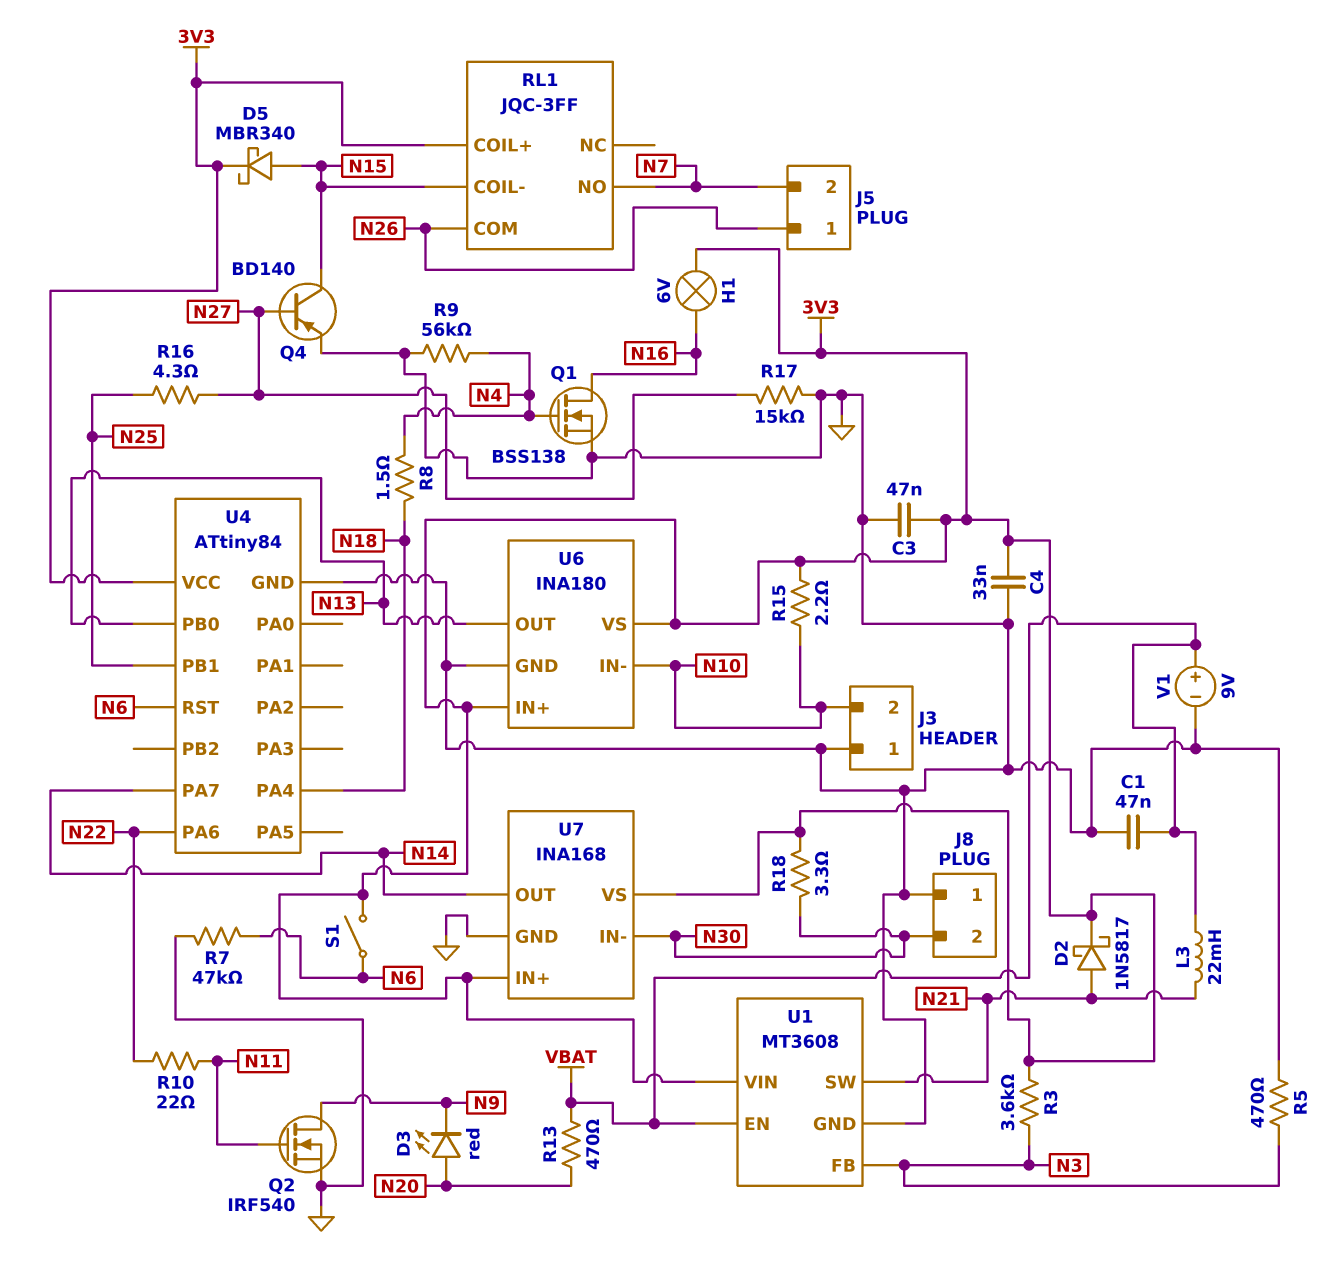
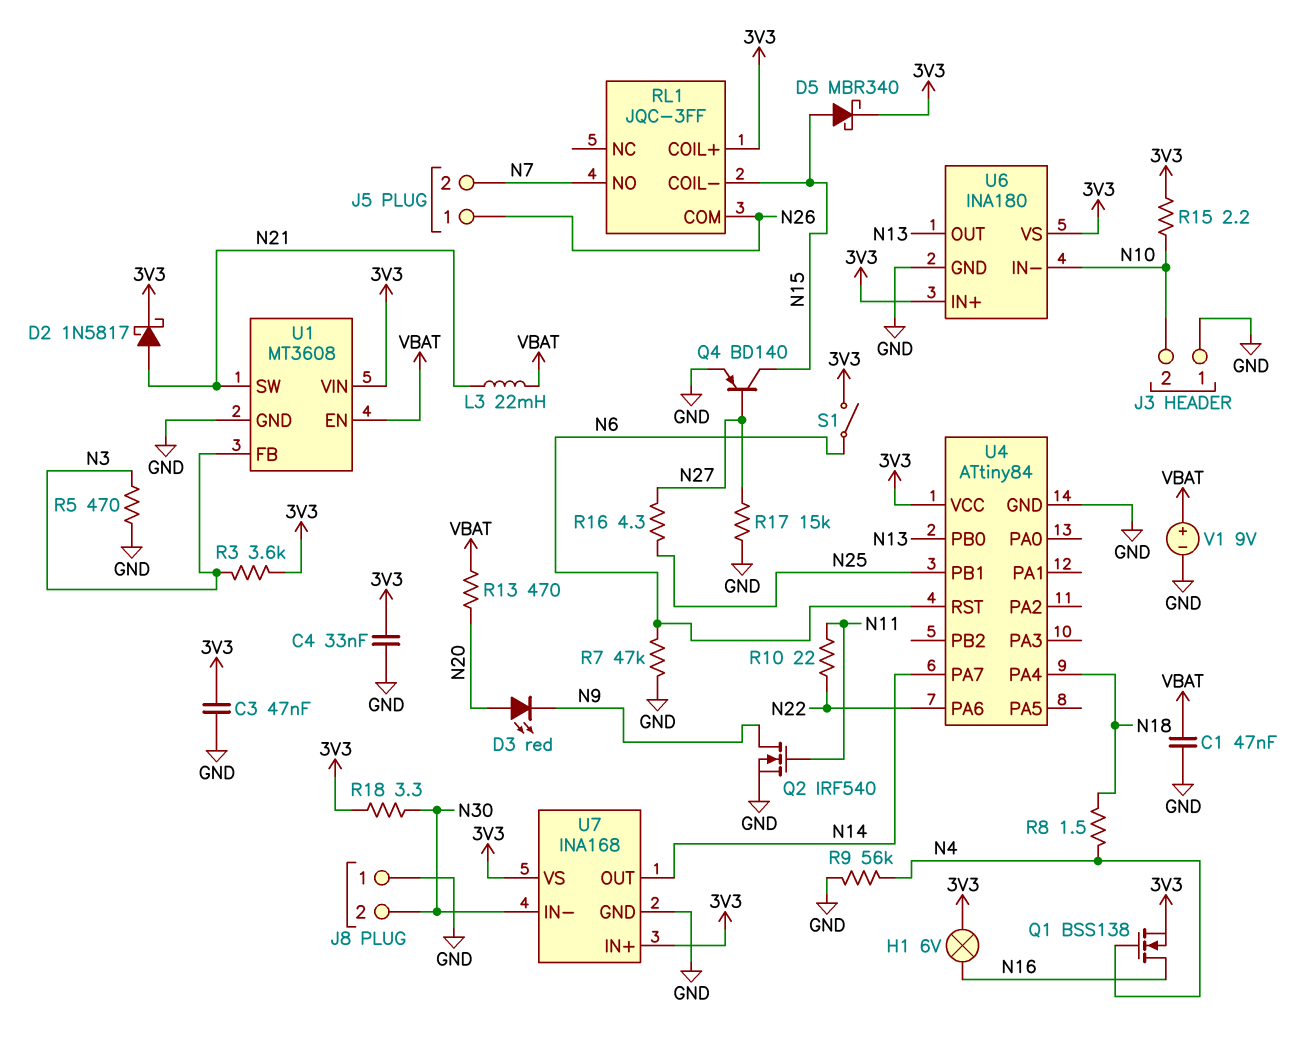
Q1: NMOS BSS138 (G N4, D N16, S GND) -> NMOS BSS138 (G N4, D N16, S 3V3)

